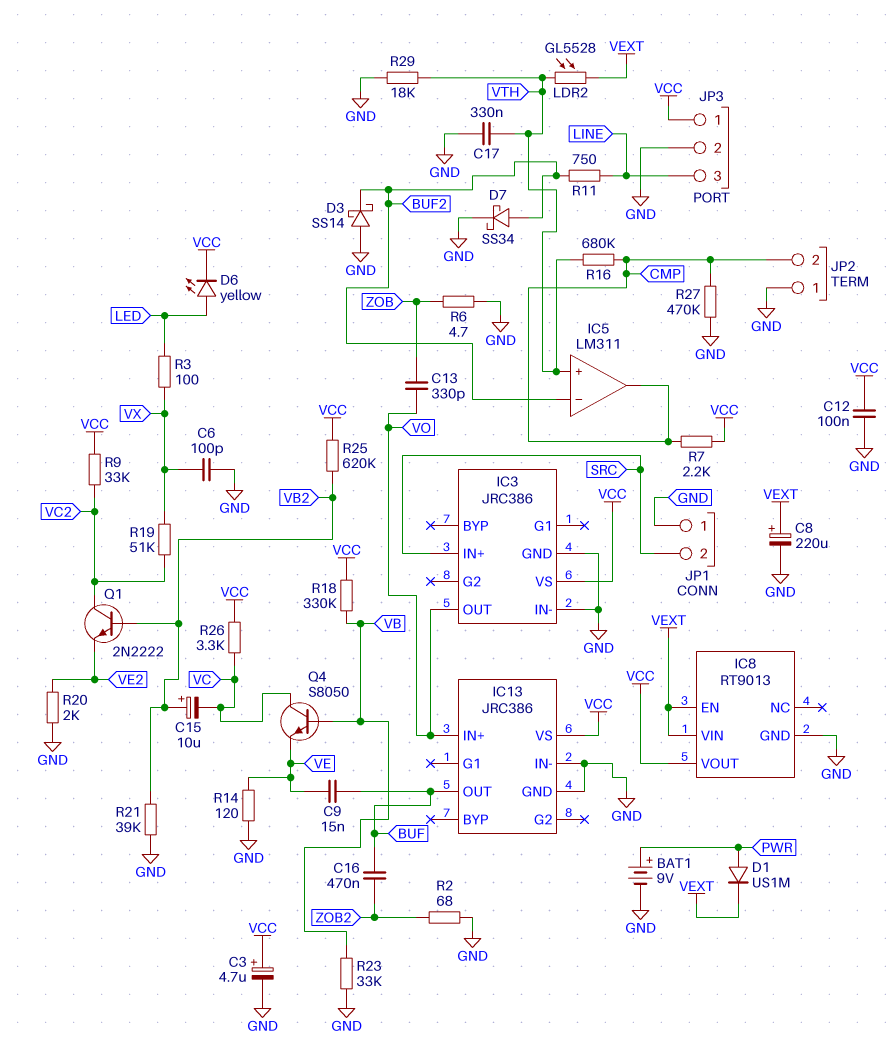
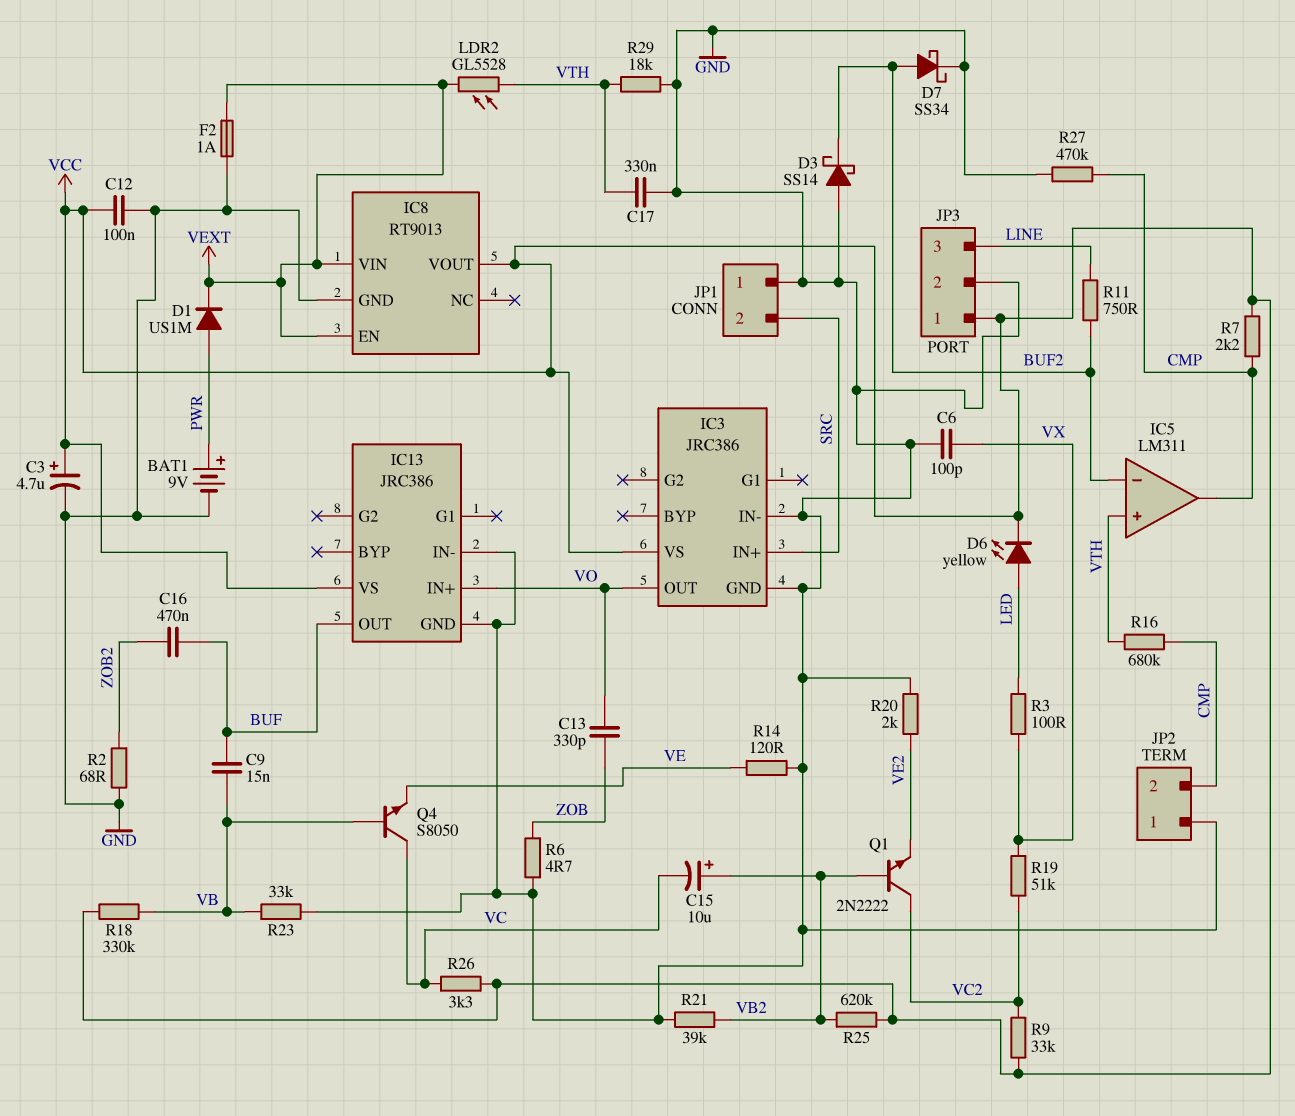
C8: 220uF (plus VEXT, minus GND) -> none
C9: 15nF (BUF, VE) -> 15nF (BUF, VB)
F2: none -> 1A (GND, VEXT)

